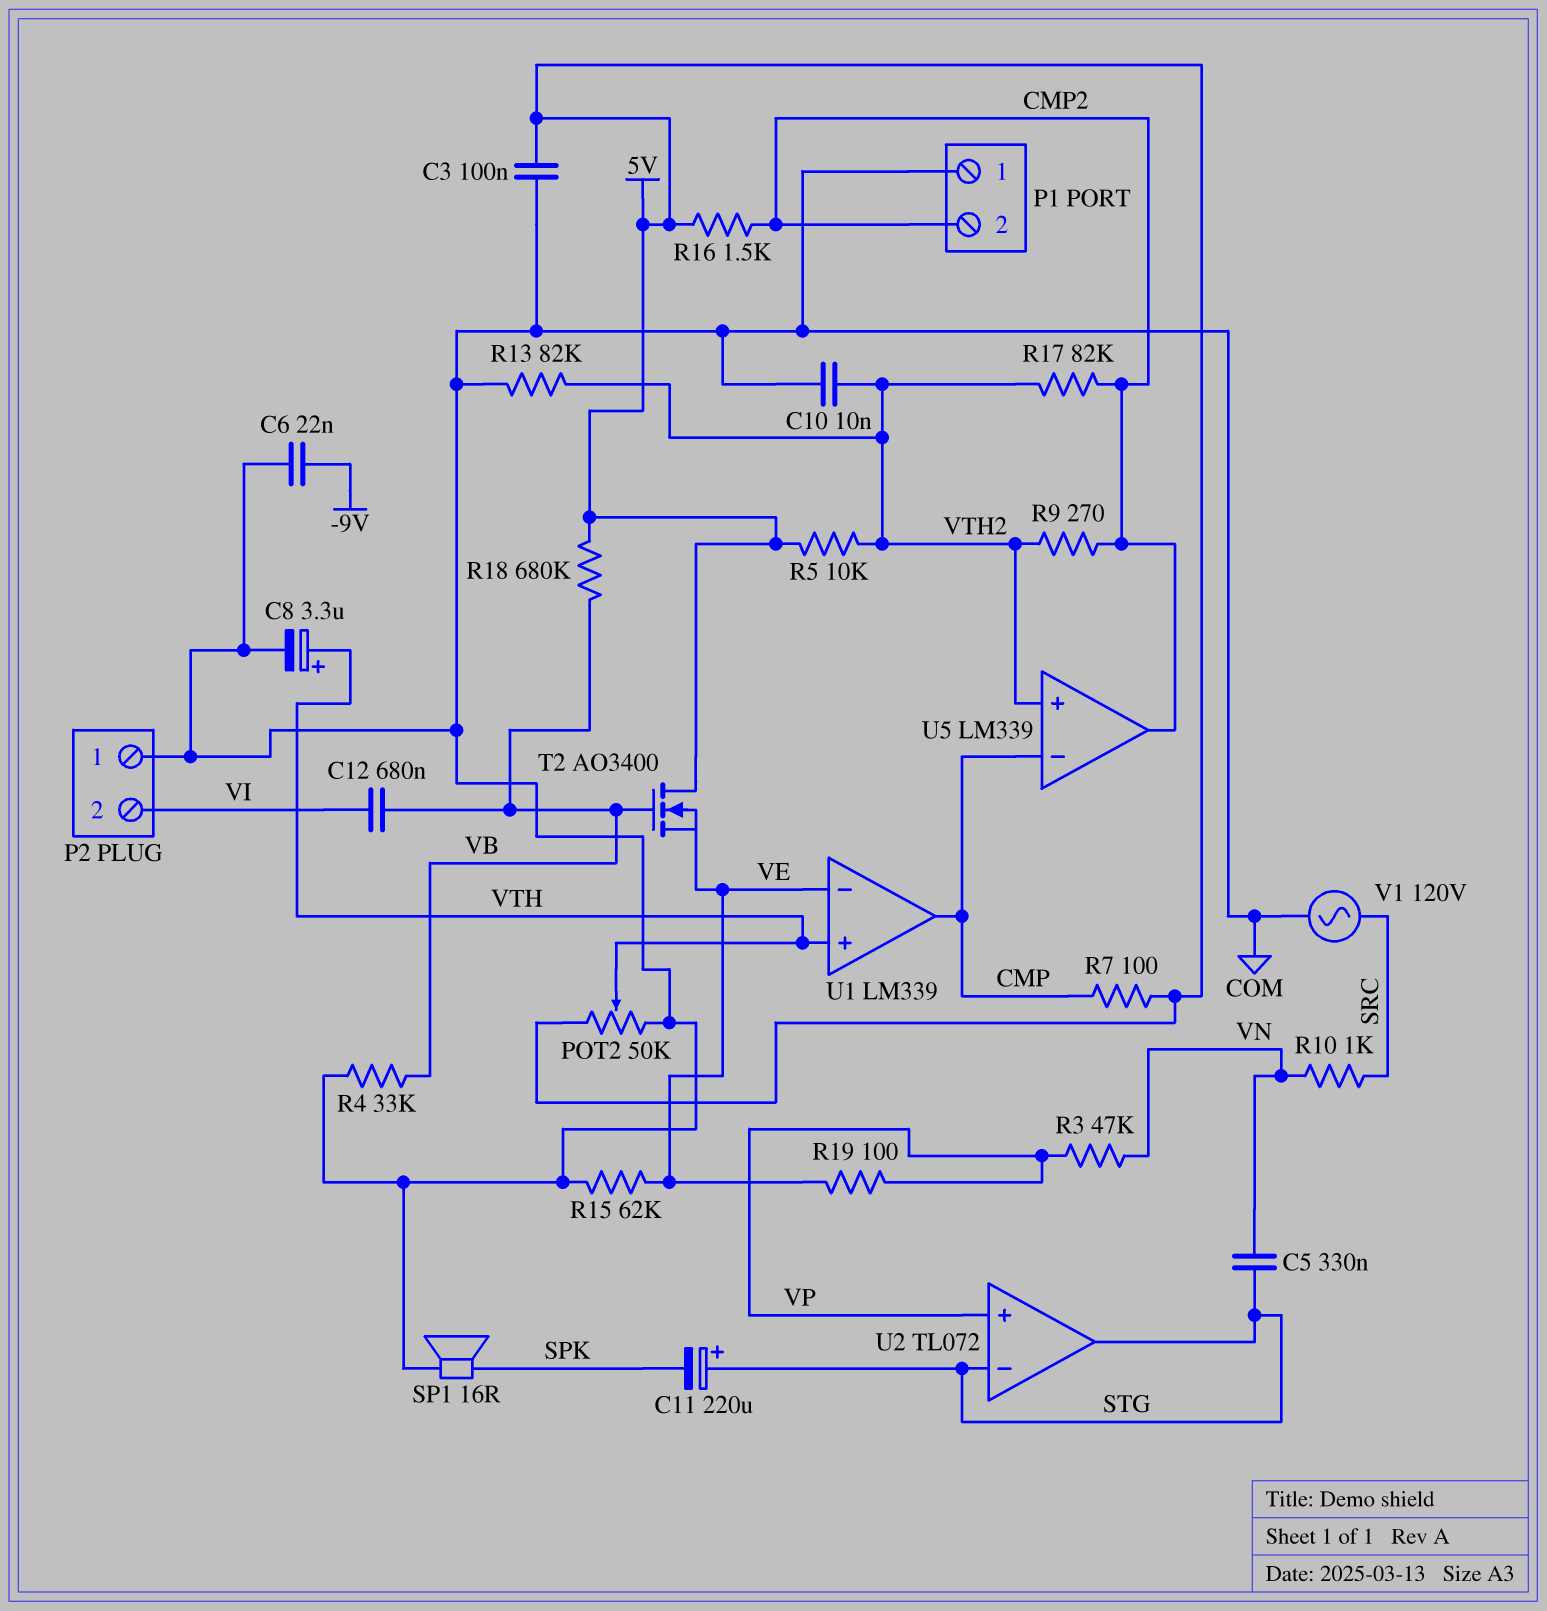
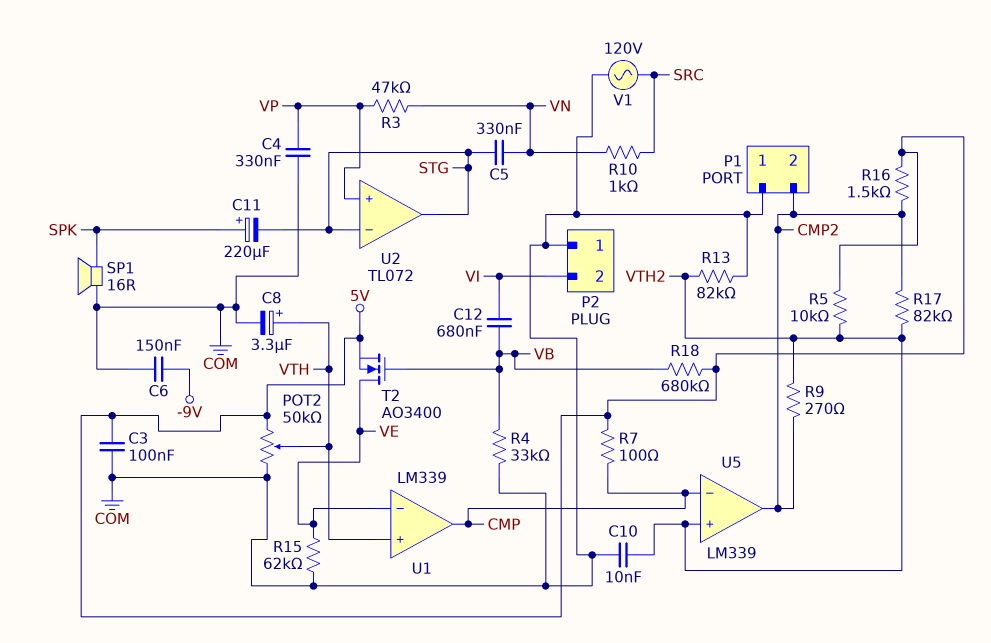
C4: none -> 330nF (COM, VP)
C6: 22nF (-9V, COM) -> 150nF (-9V, COM)
C11: 220uF (plus STG, minus SPK) -> 220uF (plus SPK, minus STG)
R19: 100 (VE, VP) -> none
T2: NMOS AO3400 (G VB, D 5V, S VE) -> NMOS AO3400 (G VB, D VE, S 5V)

